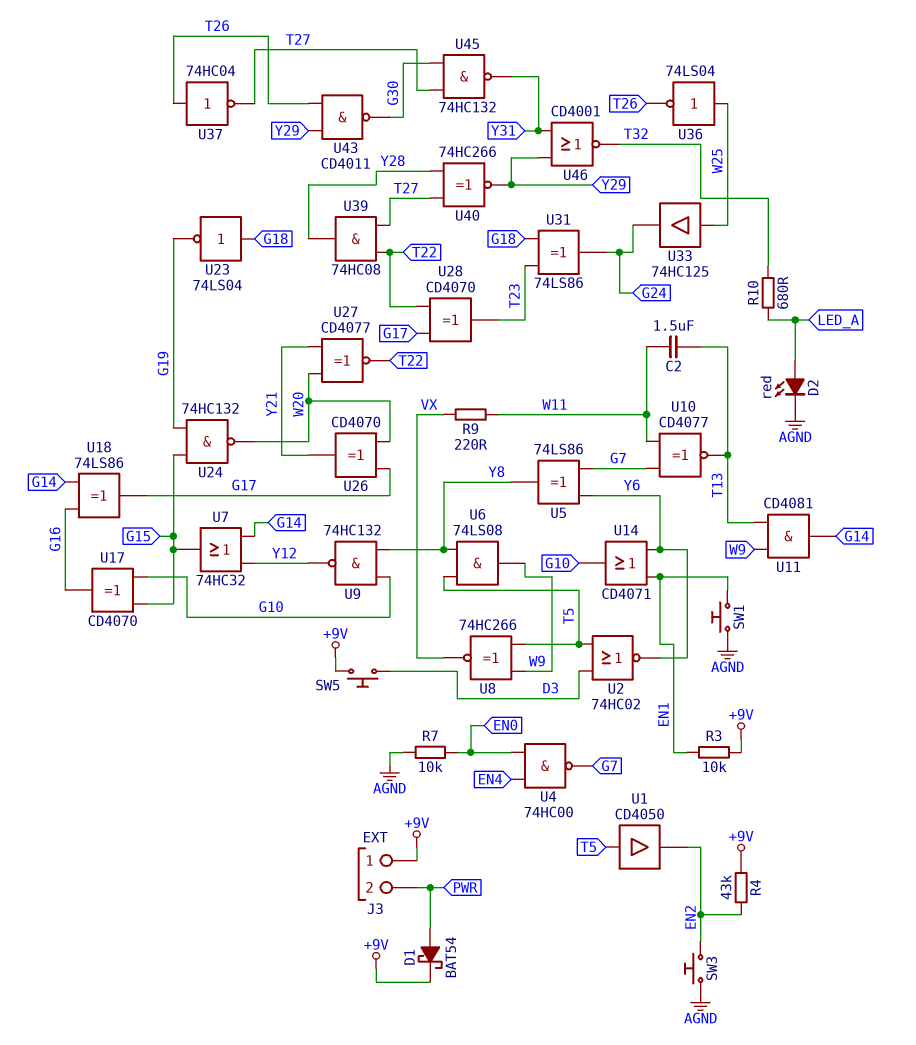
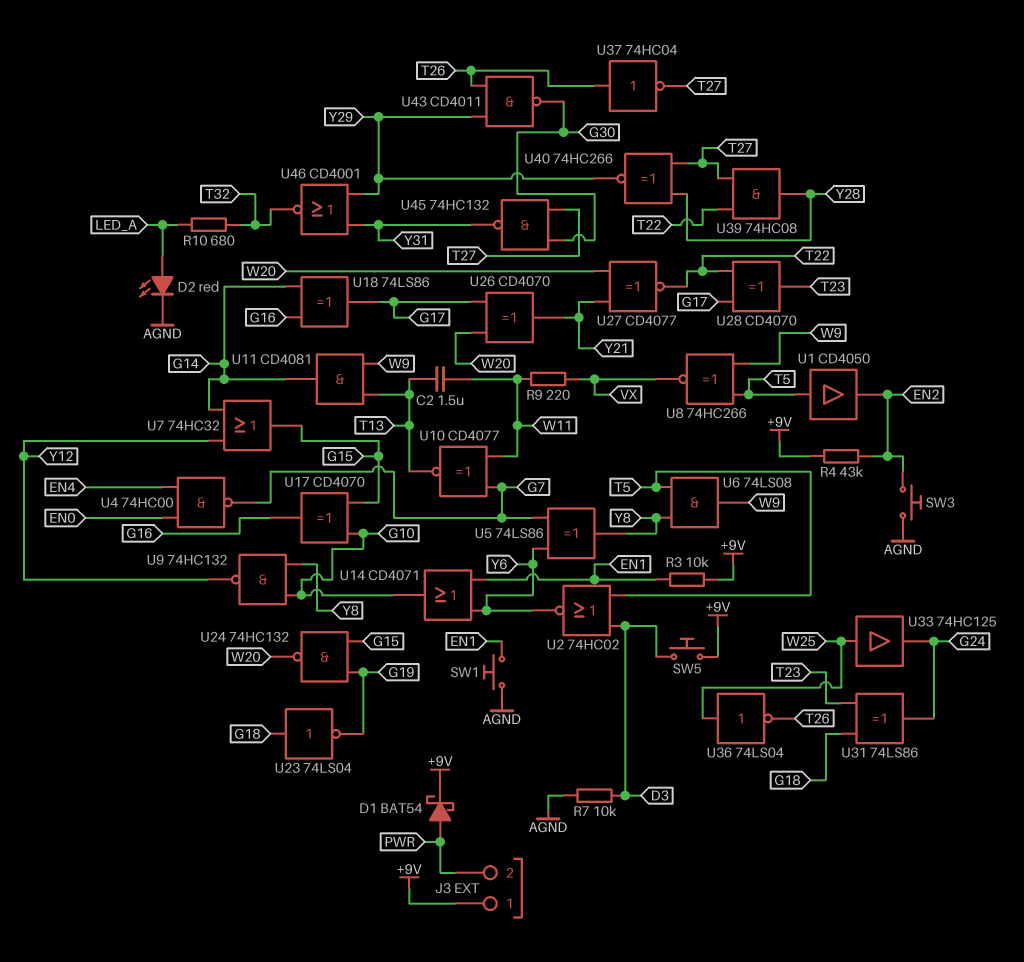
R7: 10k (AGND, EN0) -> 10k (AGND, D3)

